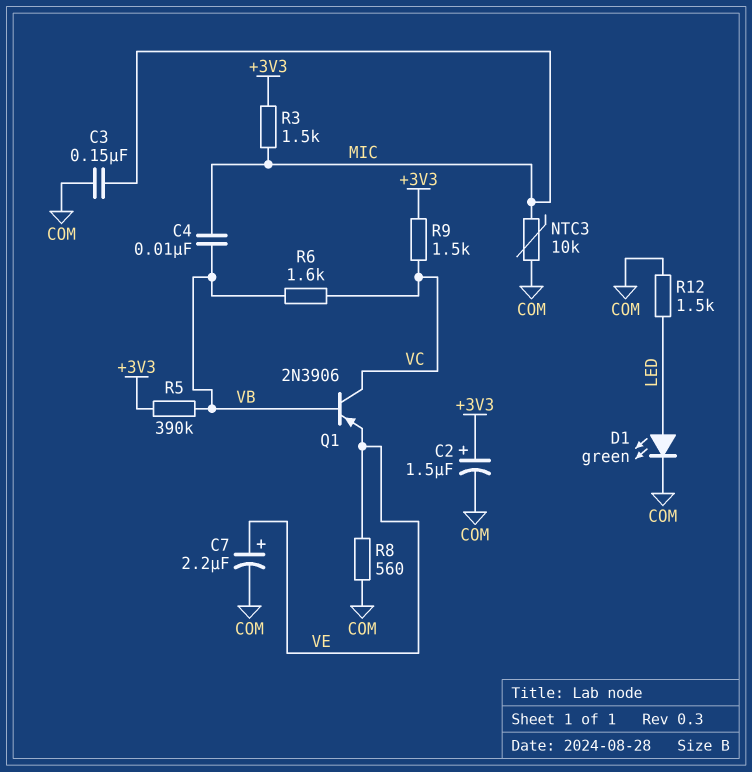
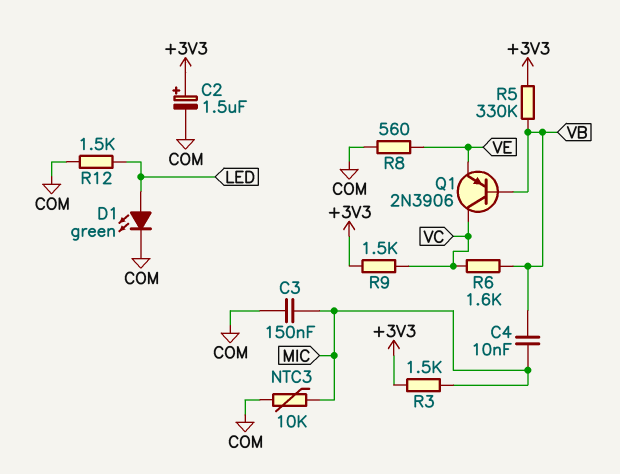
C7: 2.2uF (plus VE, minus COM) -> none
R5: 390k (+3V3, VB) -> 330k (+3V3, VB)

